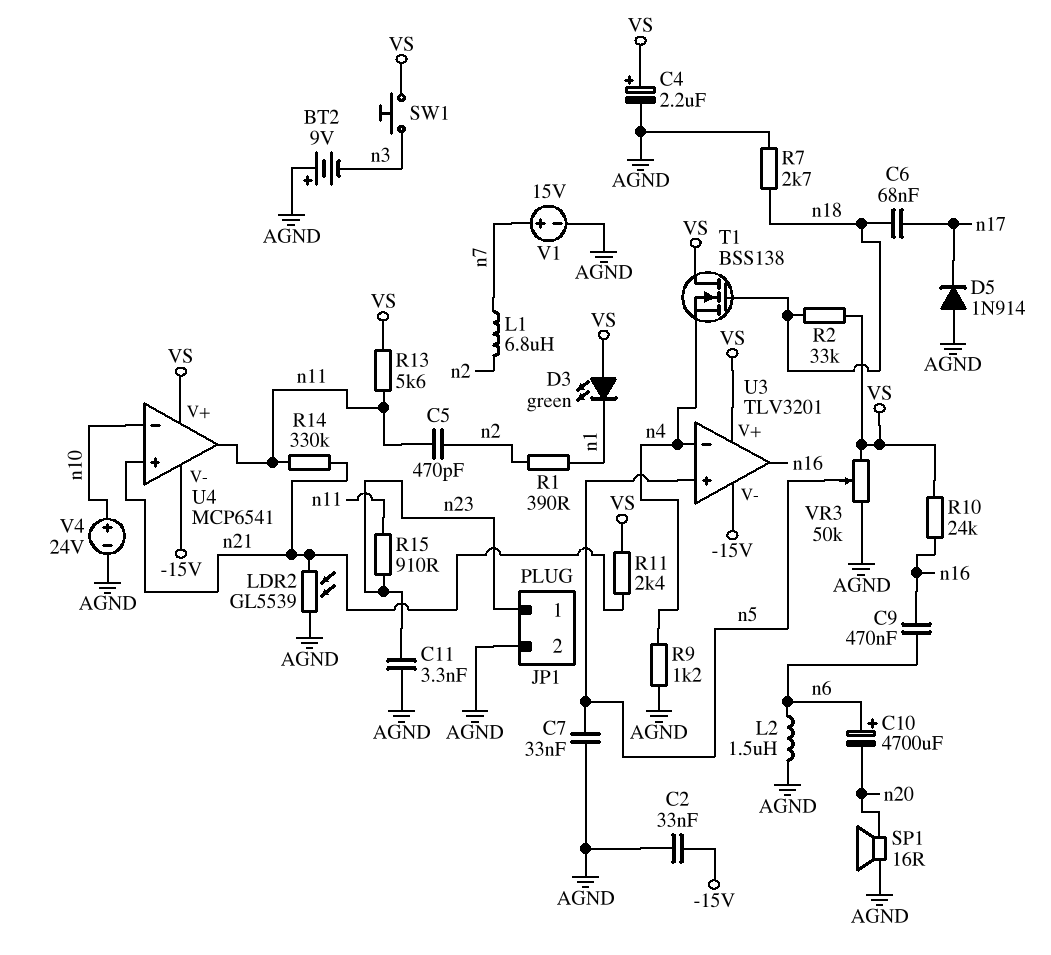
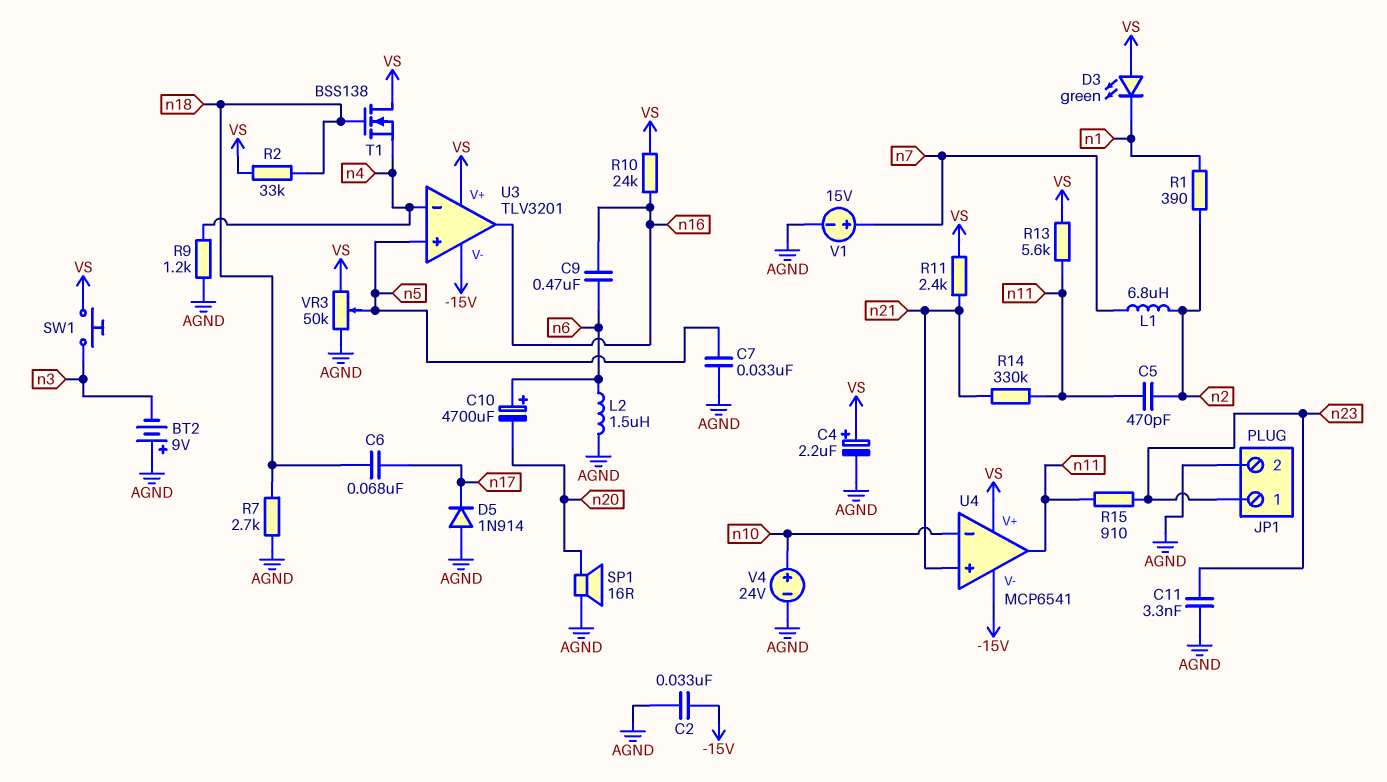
LDR2: GL5539 (AGND, n21) -> none

